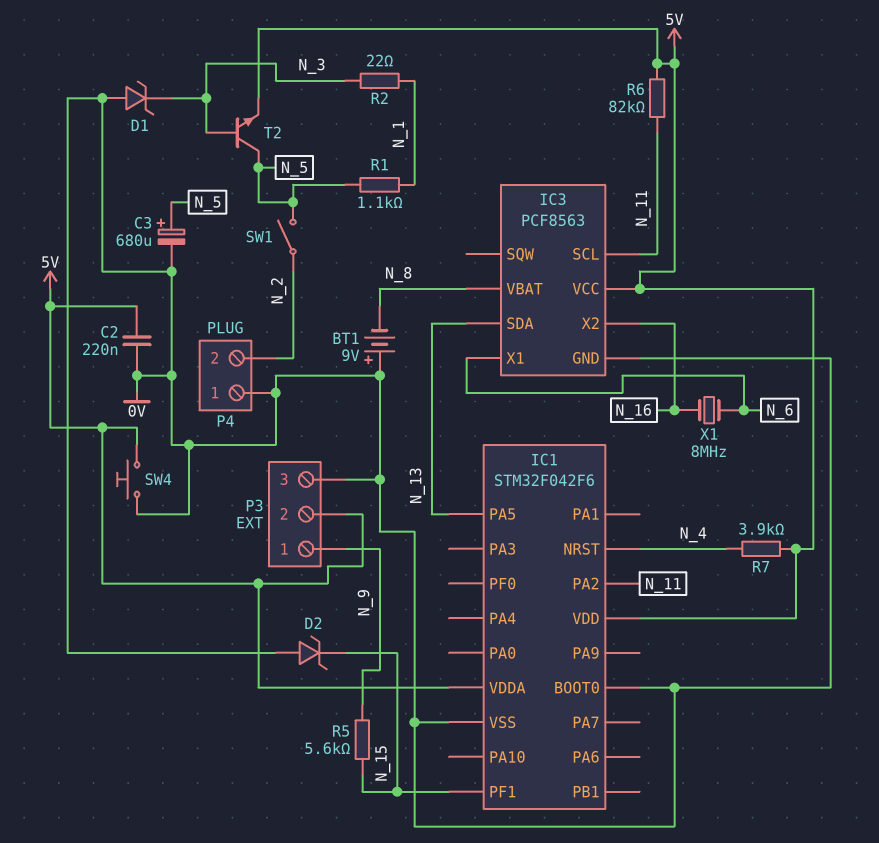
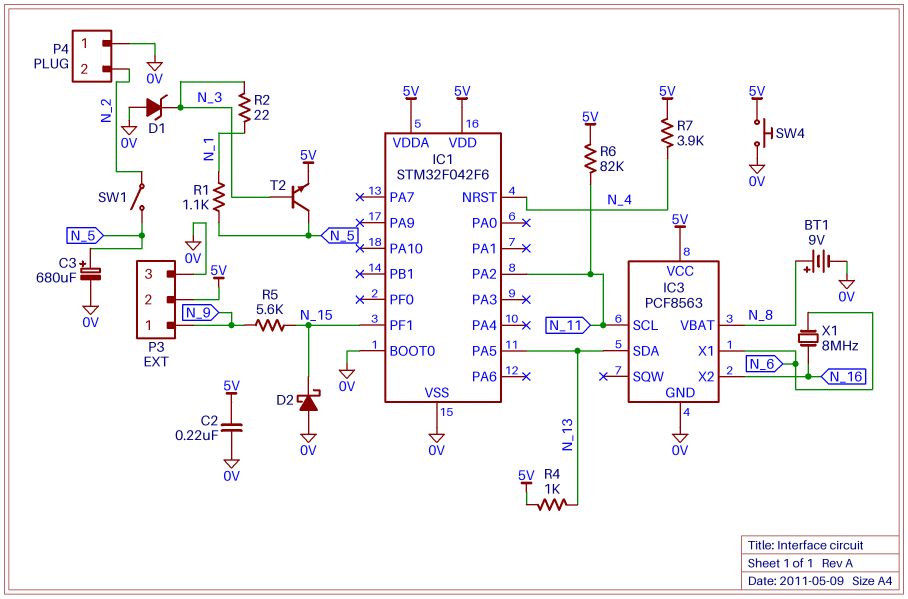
BT1: 9V (plus 0V, minus N_8) -> 9V (plus N_8, minus 0V)
D2: zener (A 0V, K N_15) -> schottky (A 0V, K N_15)
R4: none -> 1k (5V, N_13)

